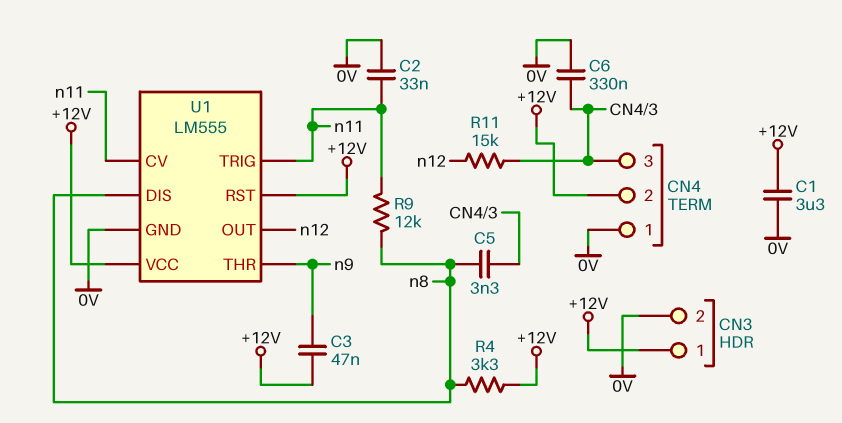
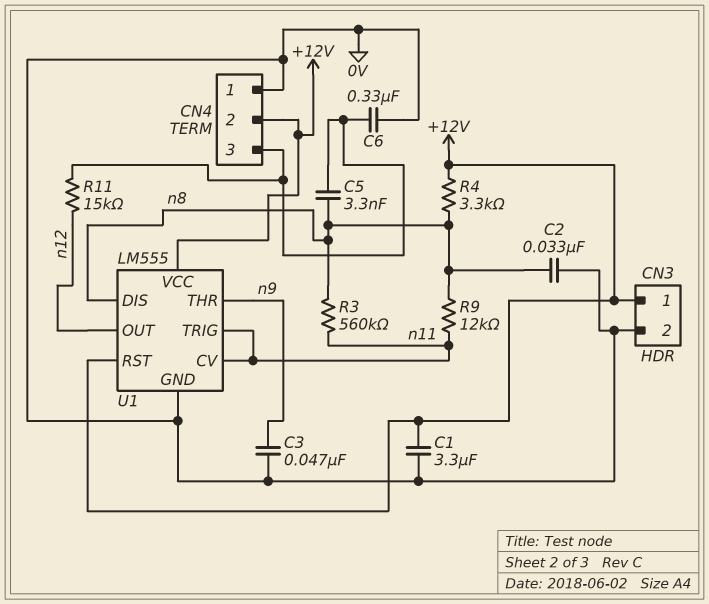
C2: 33nF (0V, n11) -> 33nF (0V, n8)
C3: 47nF (+12V, n9) -> 47nF (0V, n9)
R3: none -> 560k (n8, n11)

